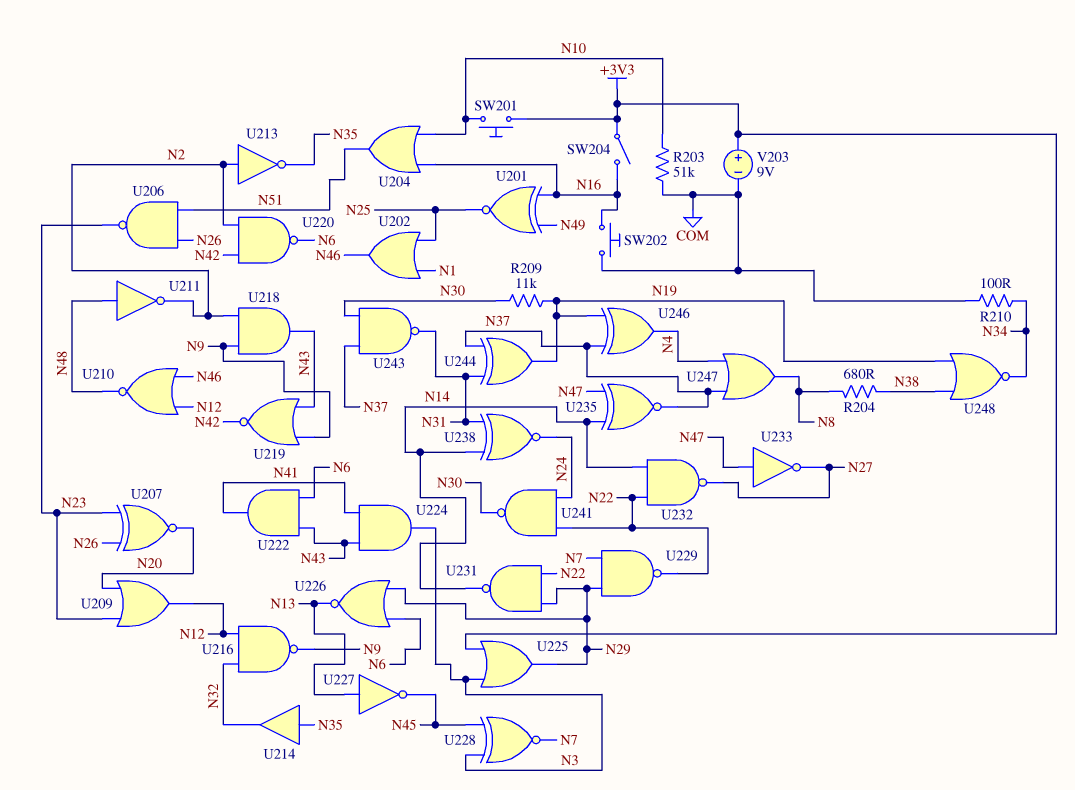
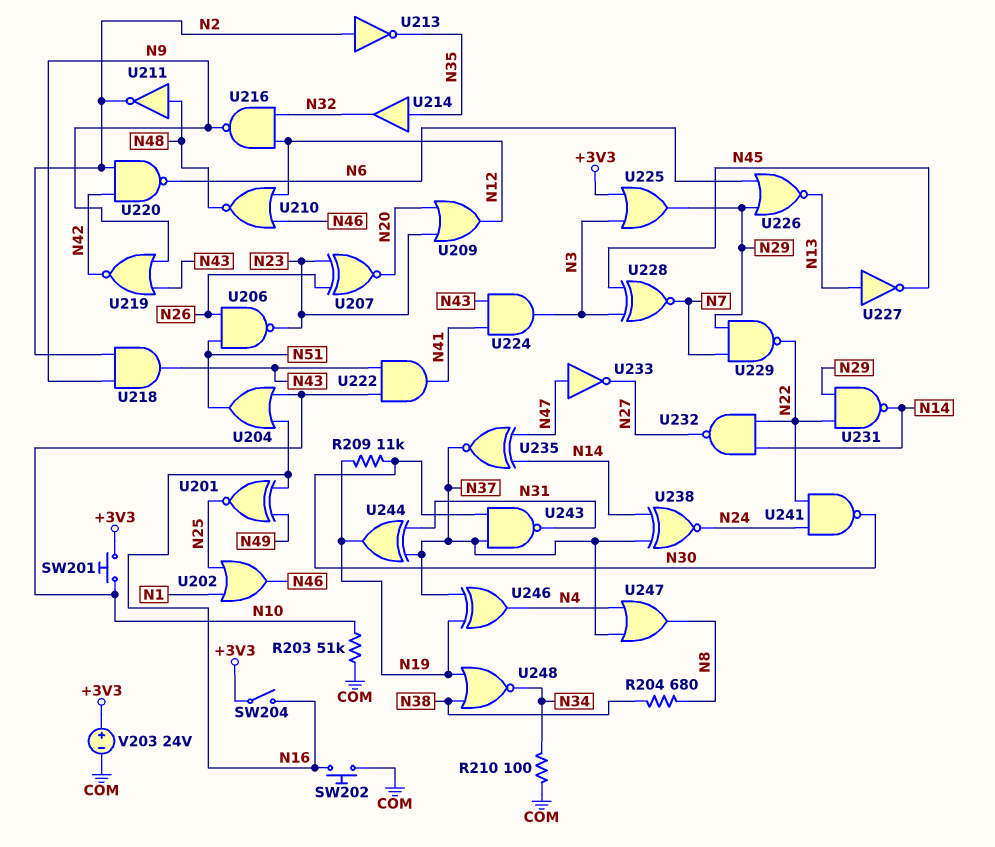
U222: AND (in N6, in N43, out N41) -> AND (in N10, in N43, out N41)
U238: XNOR (in N14, in N31, out N24) -> XNOR (in N14, in N37, out N24)
V203: 9V (plus +3V3, minus COM) -> 24V (plus +3V3, minus COM)

